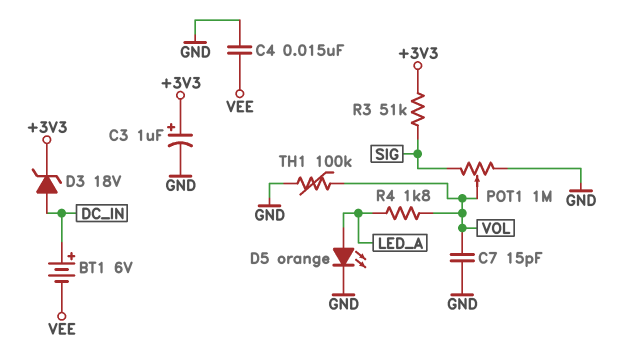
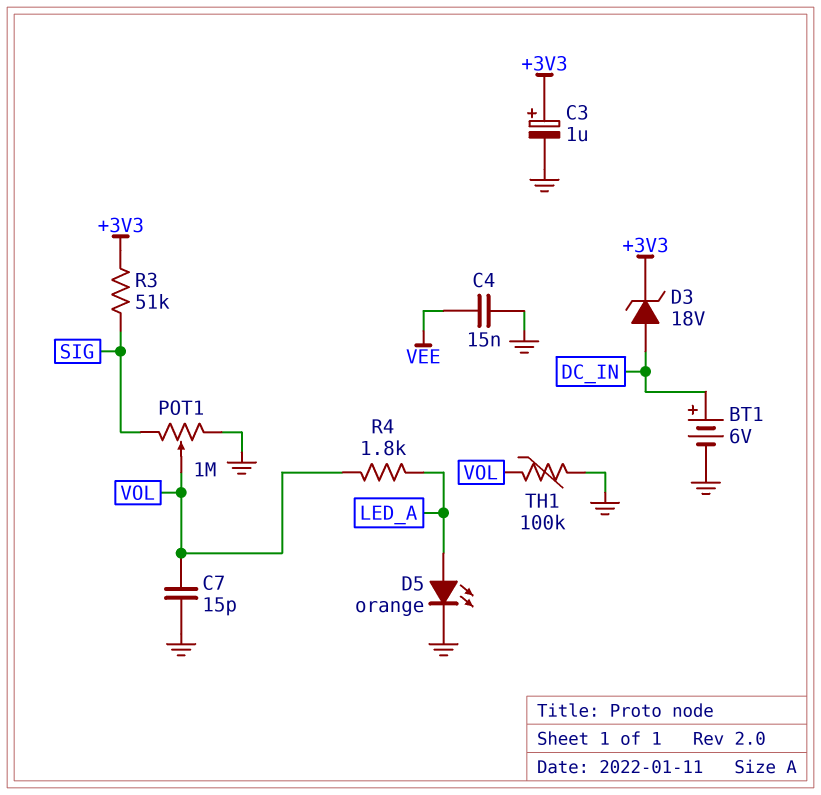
BT1: 6V (plus DC_IN, minus VEE) -> 6V (plus DC_IN, minus GND)

